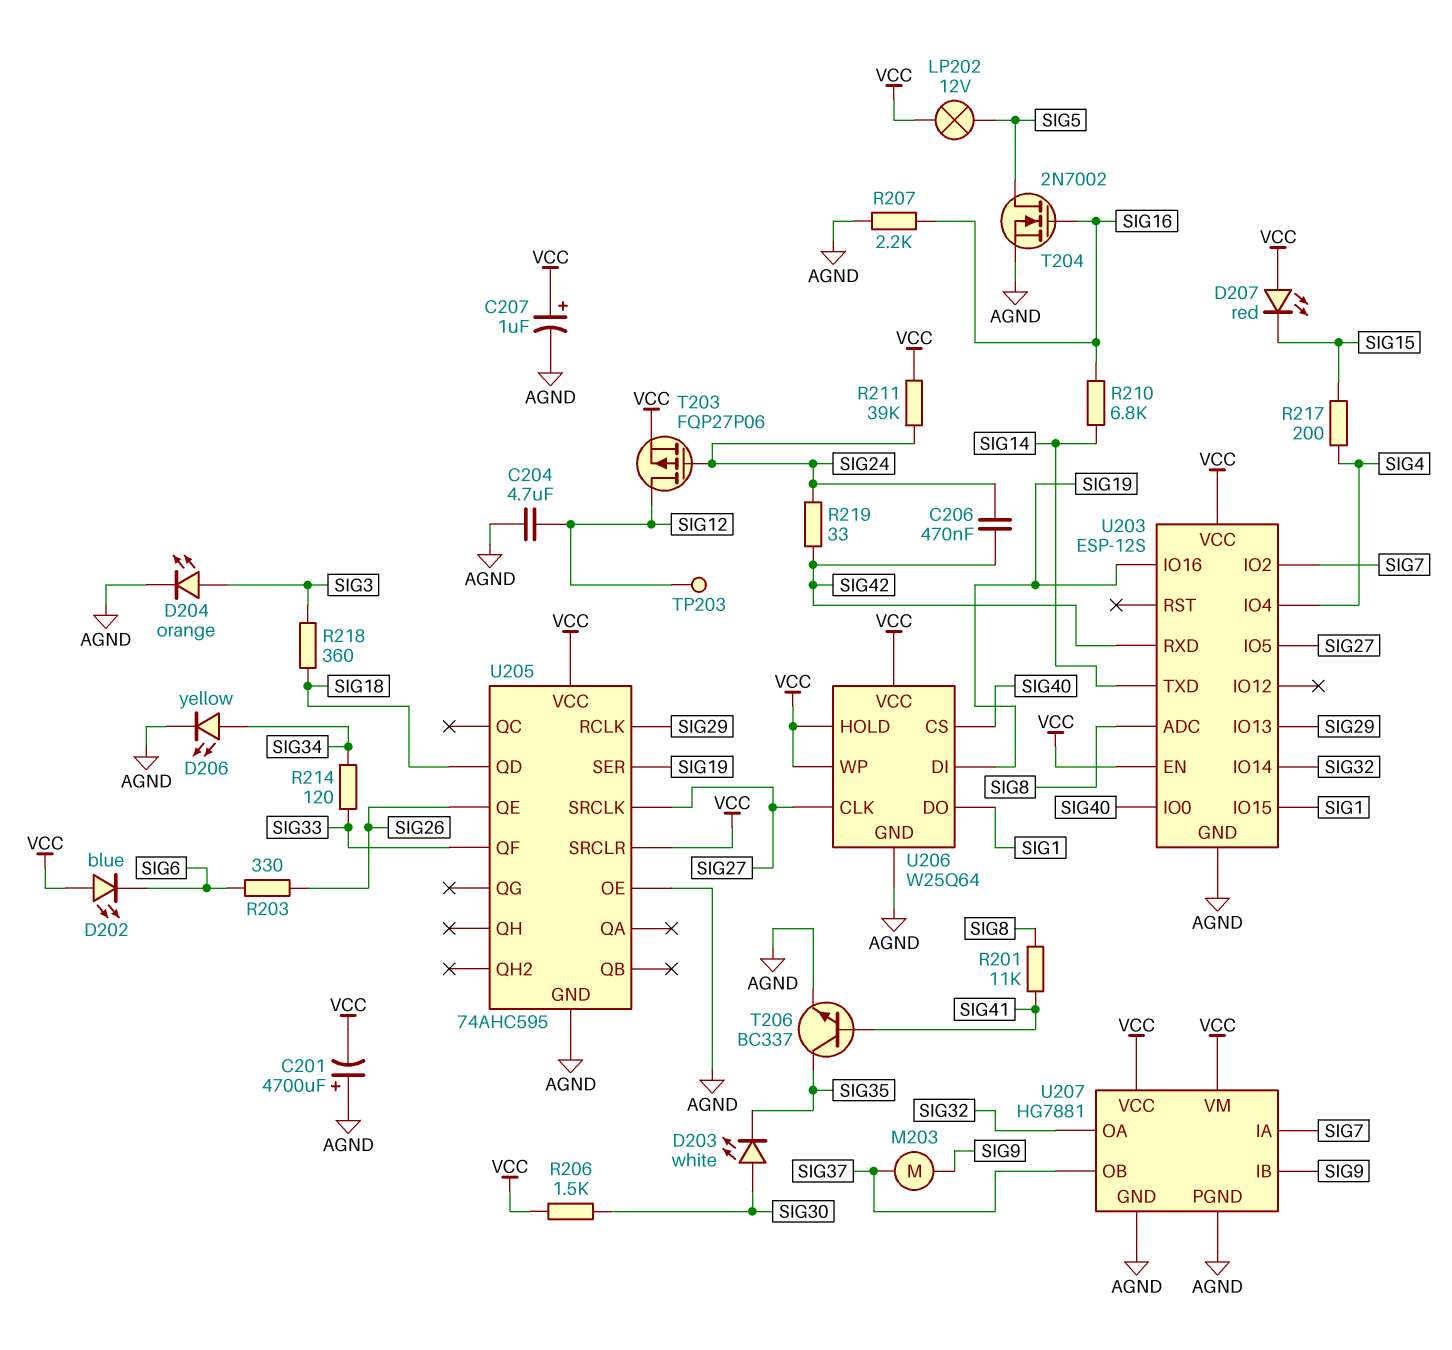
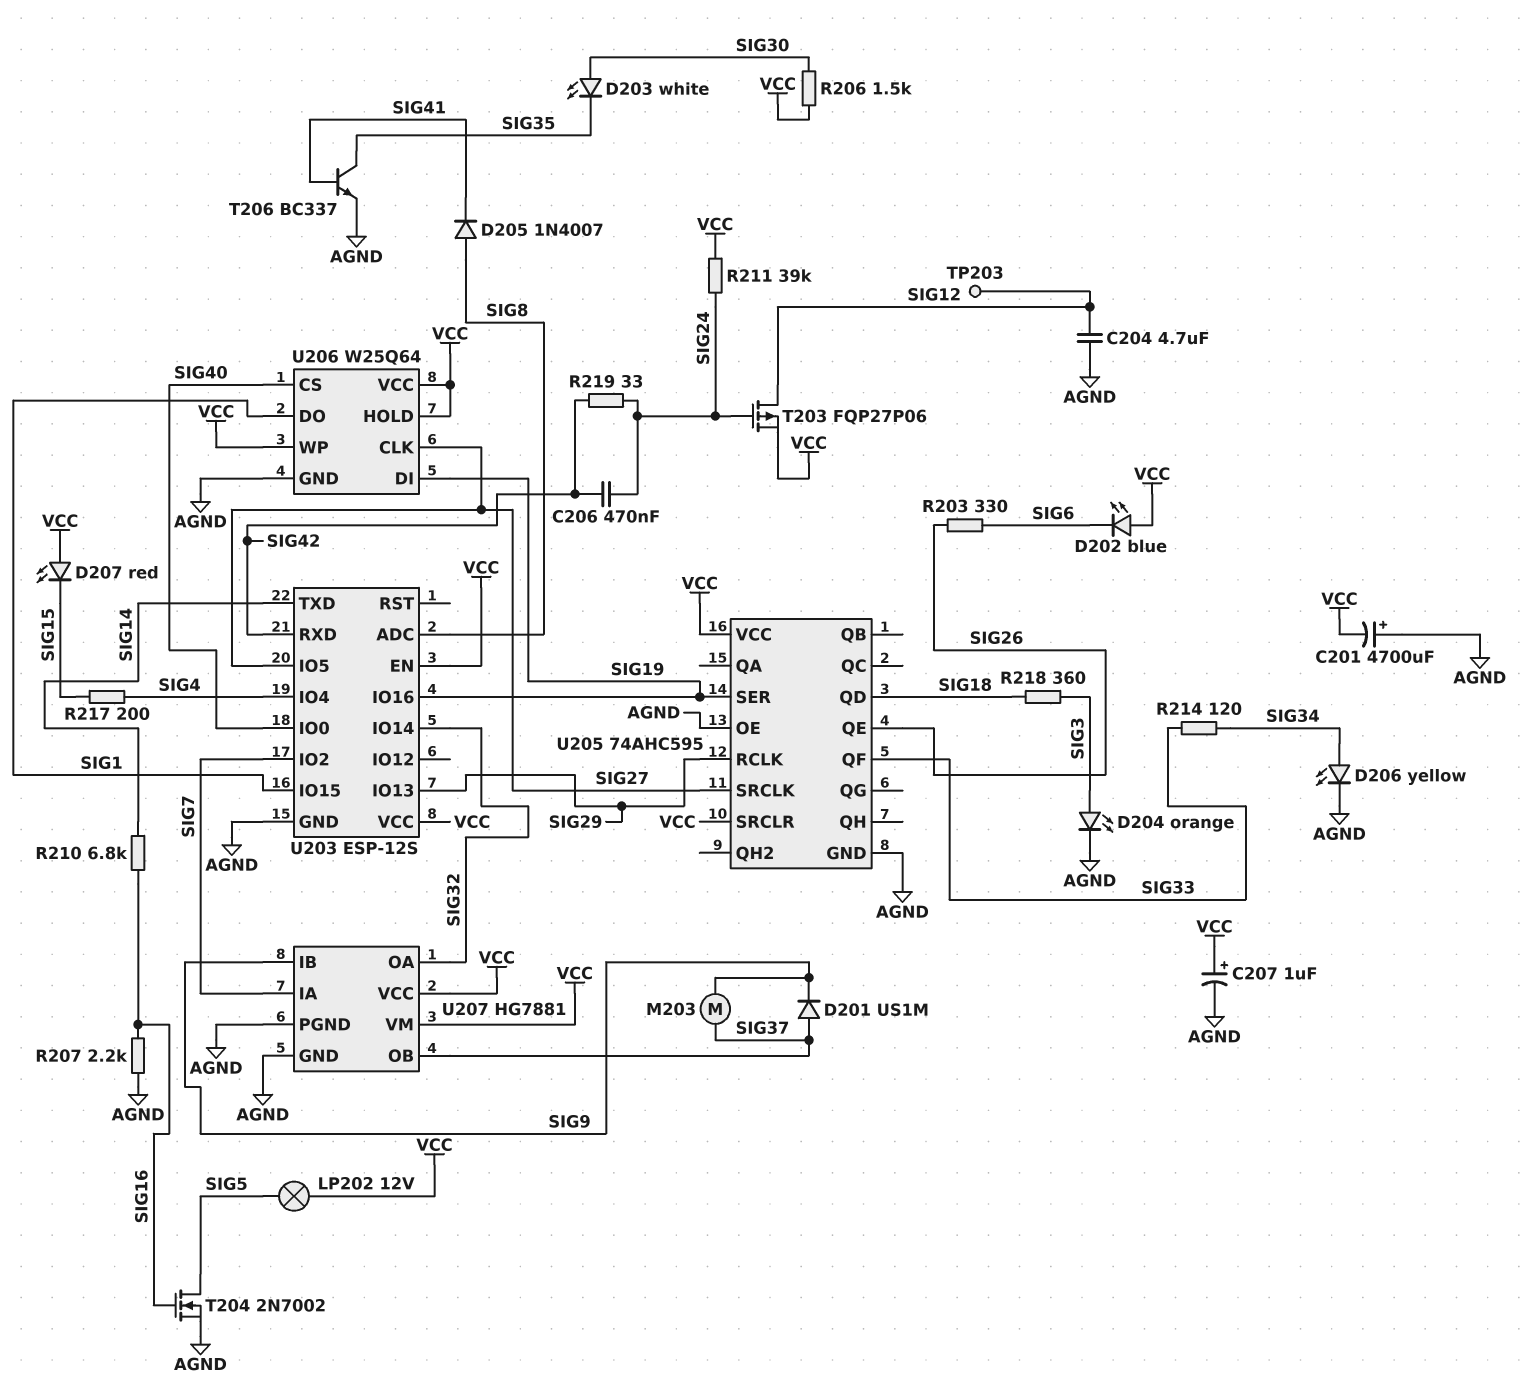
D201: none -> diode US1M (A SIG37, K SIG9)
D205: none -> diode 1N4007 (A SIG8, K SIG41)
R201: 11k (SIG8, SIG41) -> none

